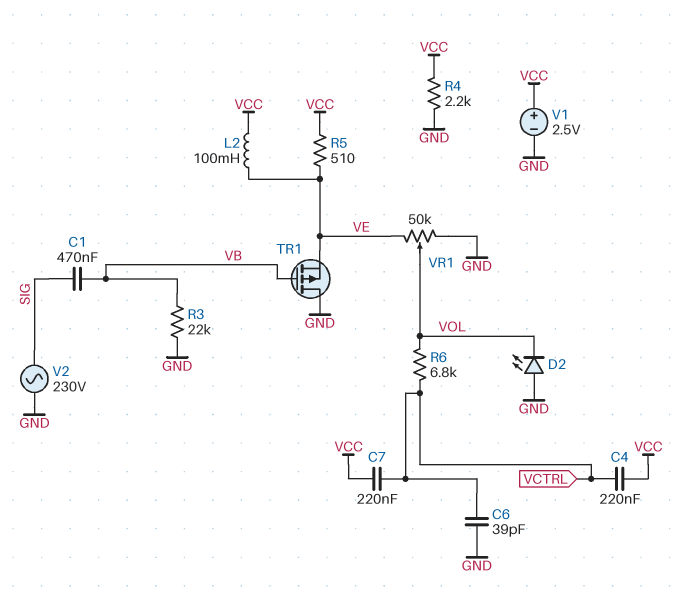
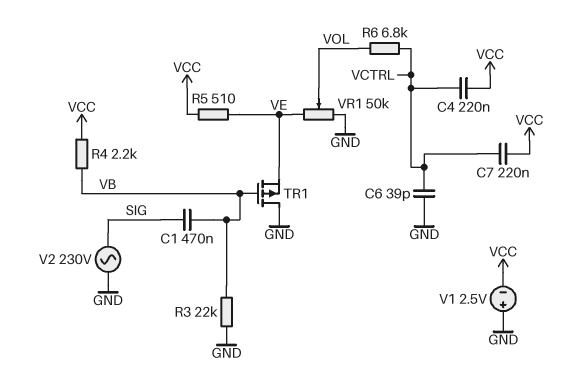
D2: LED (A GND, K VOL) -> none
L2: 100mH (VCC, VE) -> none
R4: 2.2k (GND, VCC) -> 2.2k (VB, VCC)
V1: 2.5V (plus VCC, minus GND) -> 2.5V (plus GND, minus VCC)

